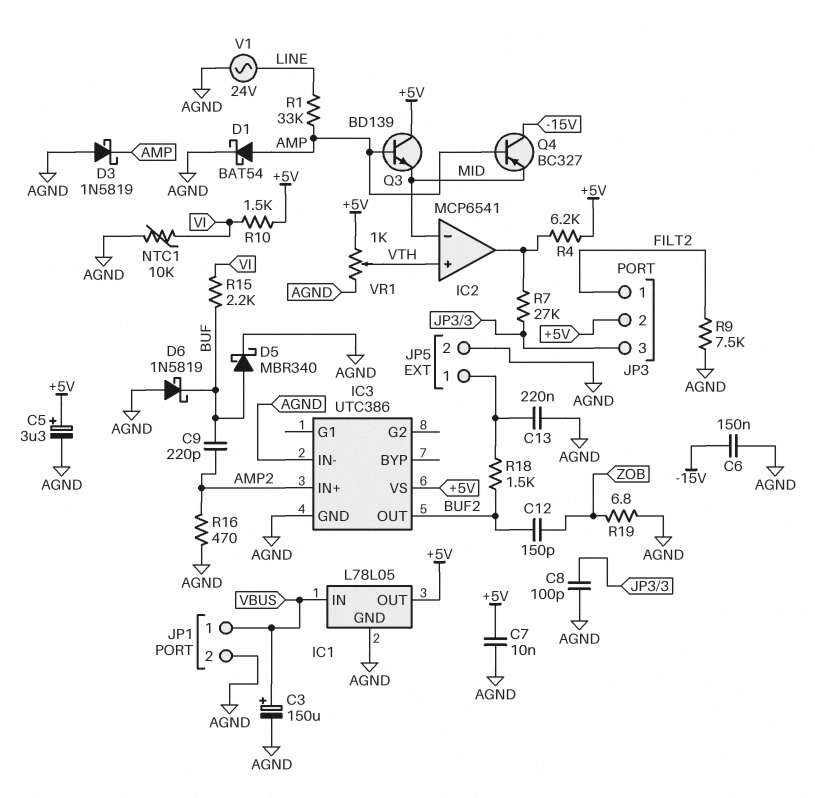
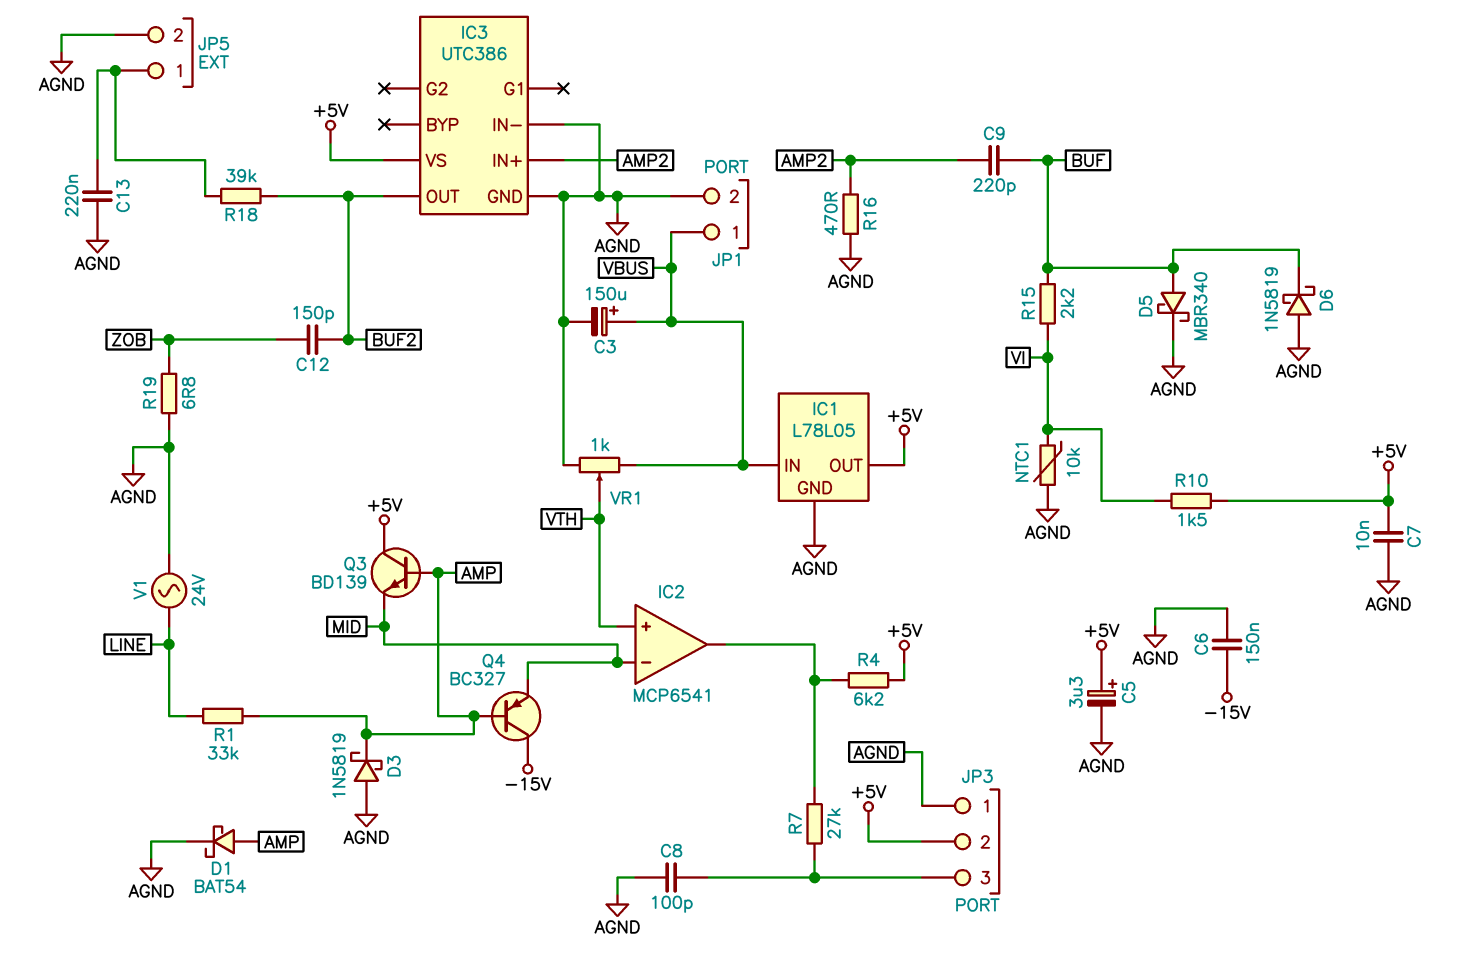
JP3 pin 1: FILT2 -> AGND
R9: 7.5k (AGND, FILT2) -> none
R18: 1.5k (BUF2, JP5/1) -> 39k (BUF2, JP5/1)
VR1: 1k (+5V, AGND, wiper VTH) -> 1k (AGND, VBUS, wiper VTH)

